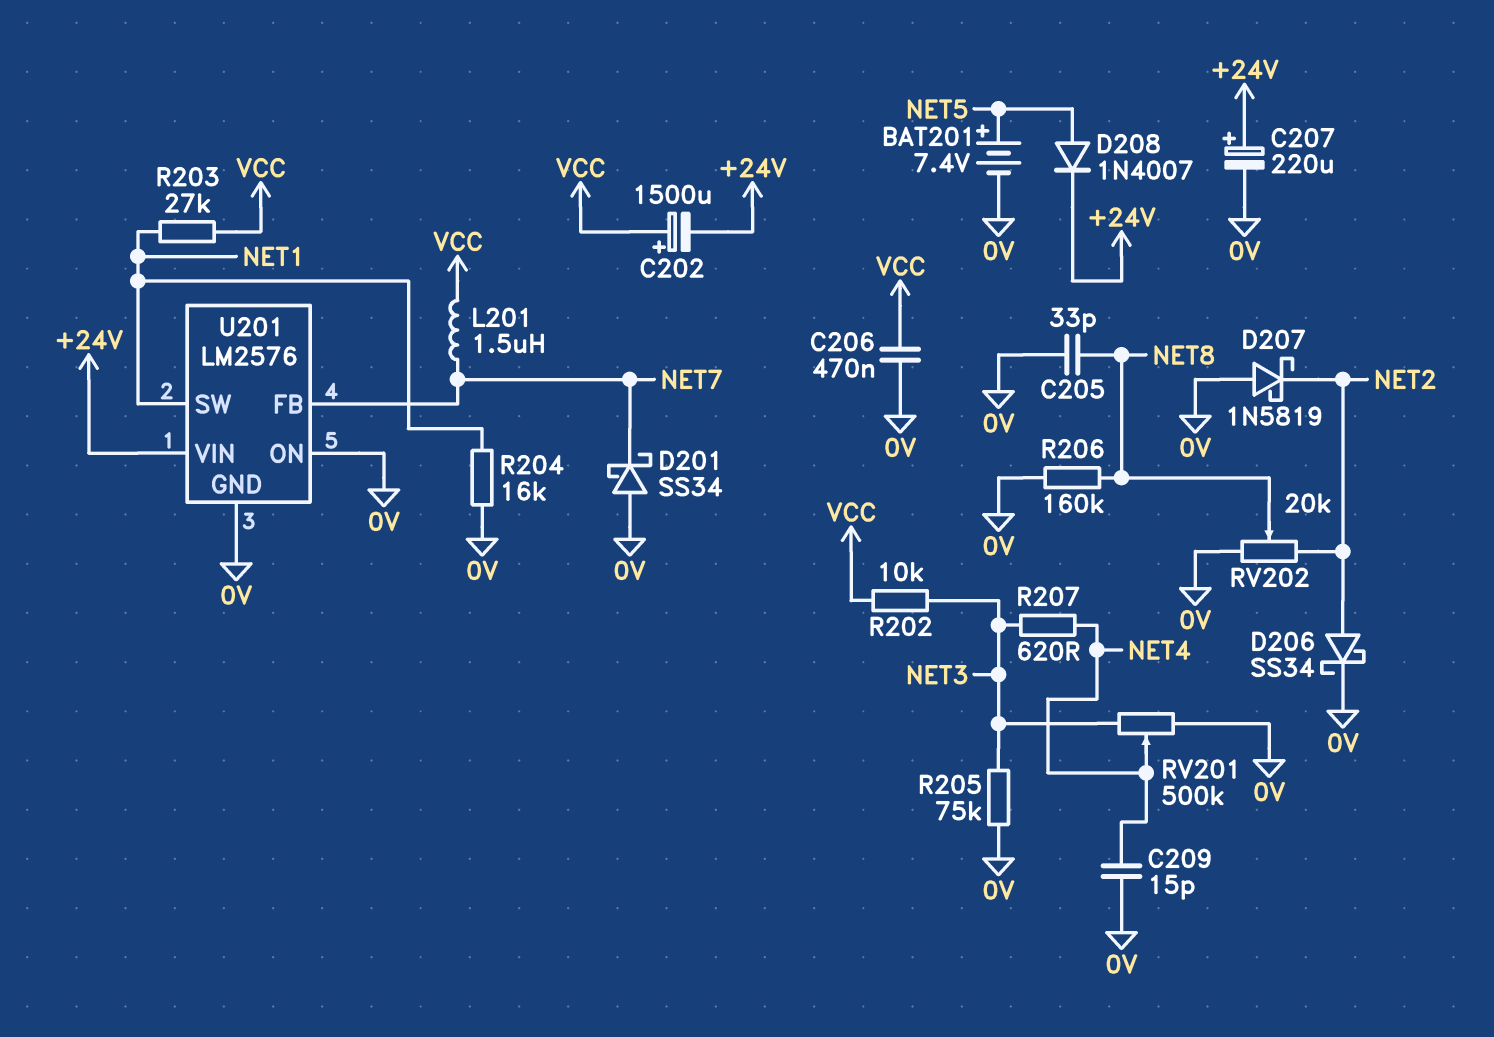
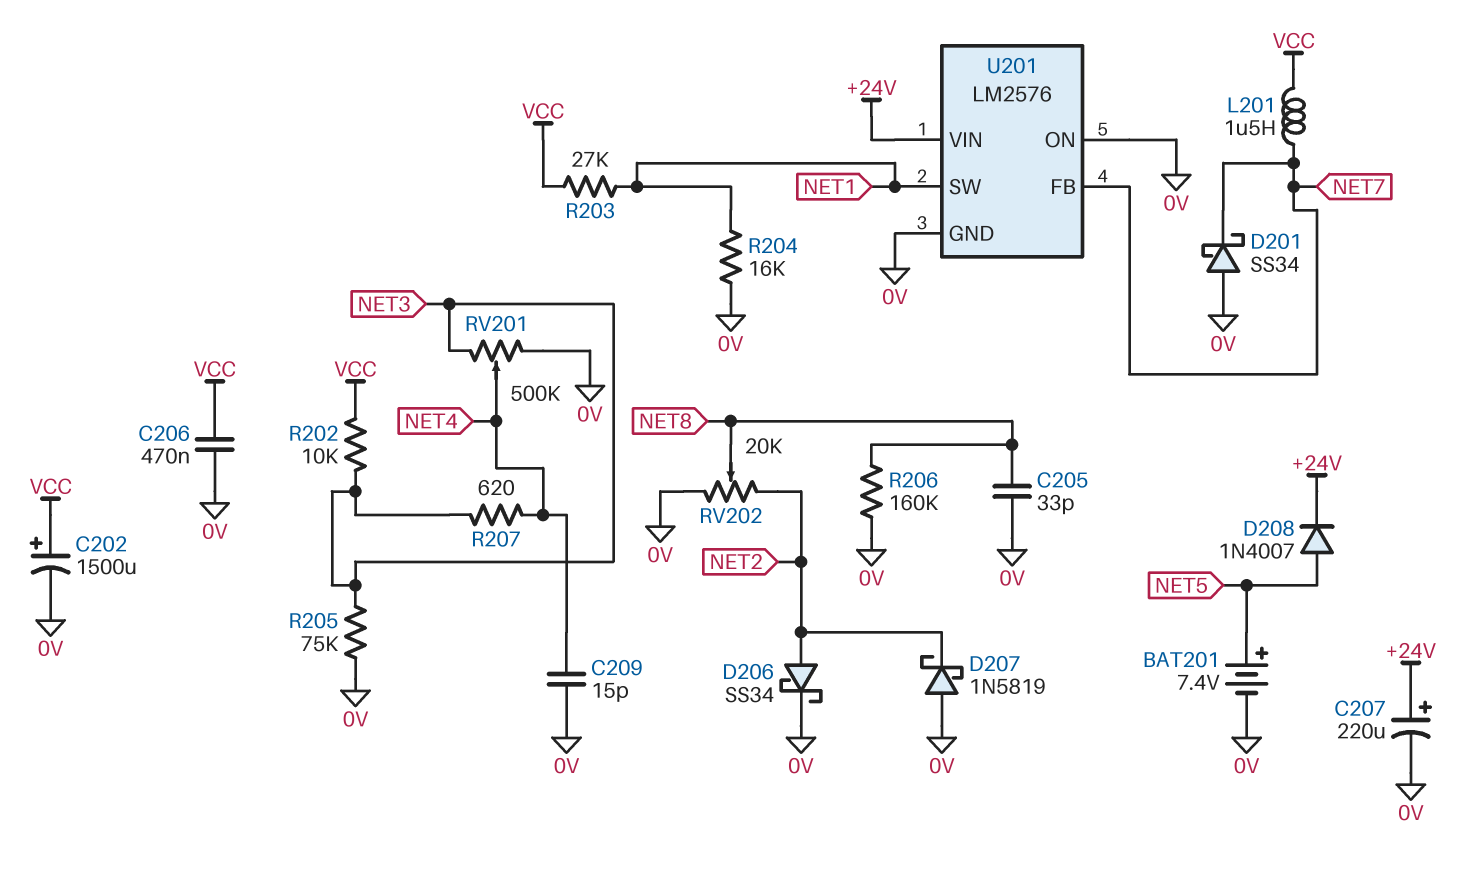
C202: 1500uF (plus VCC, minus +24V) -> 1500uF (plus VCC, minus 0V)

